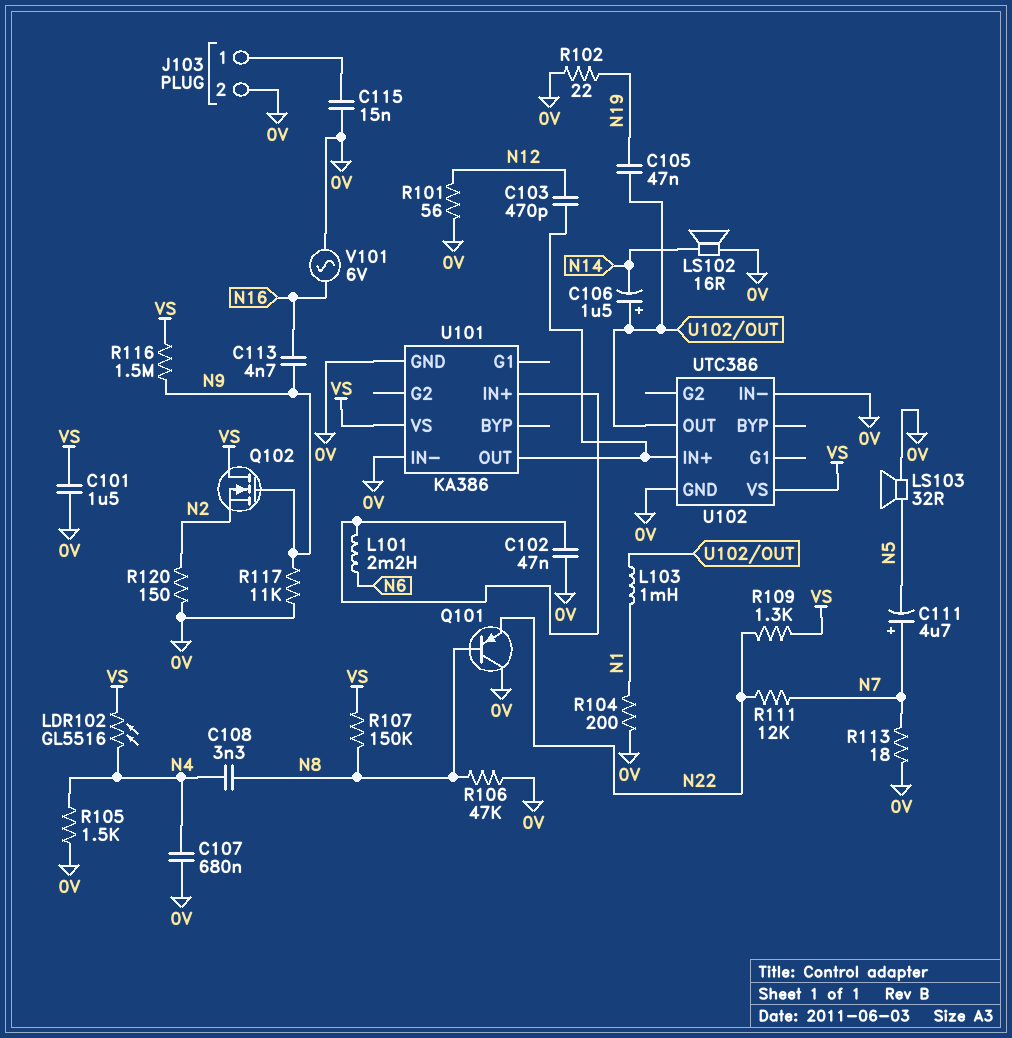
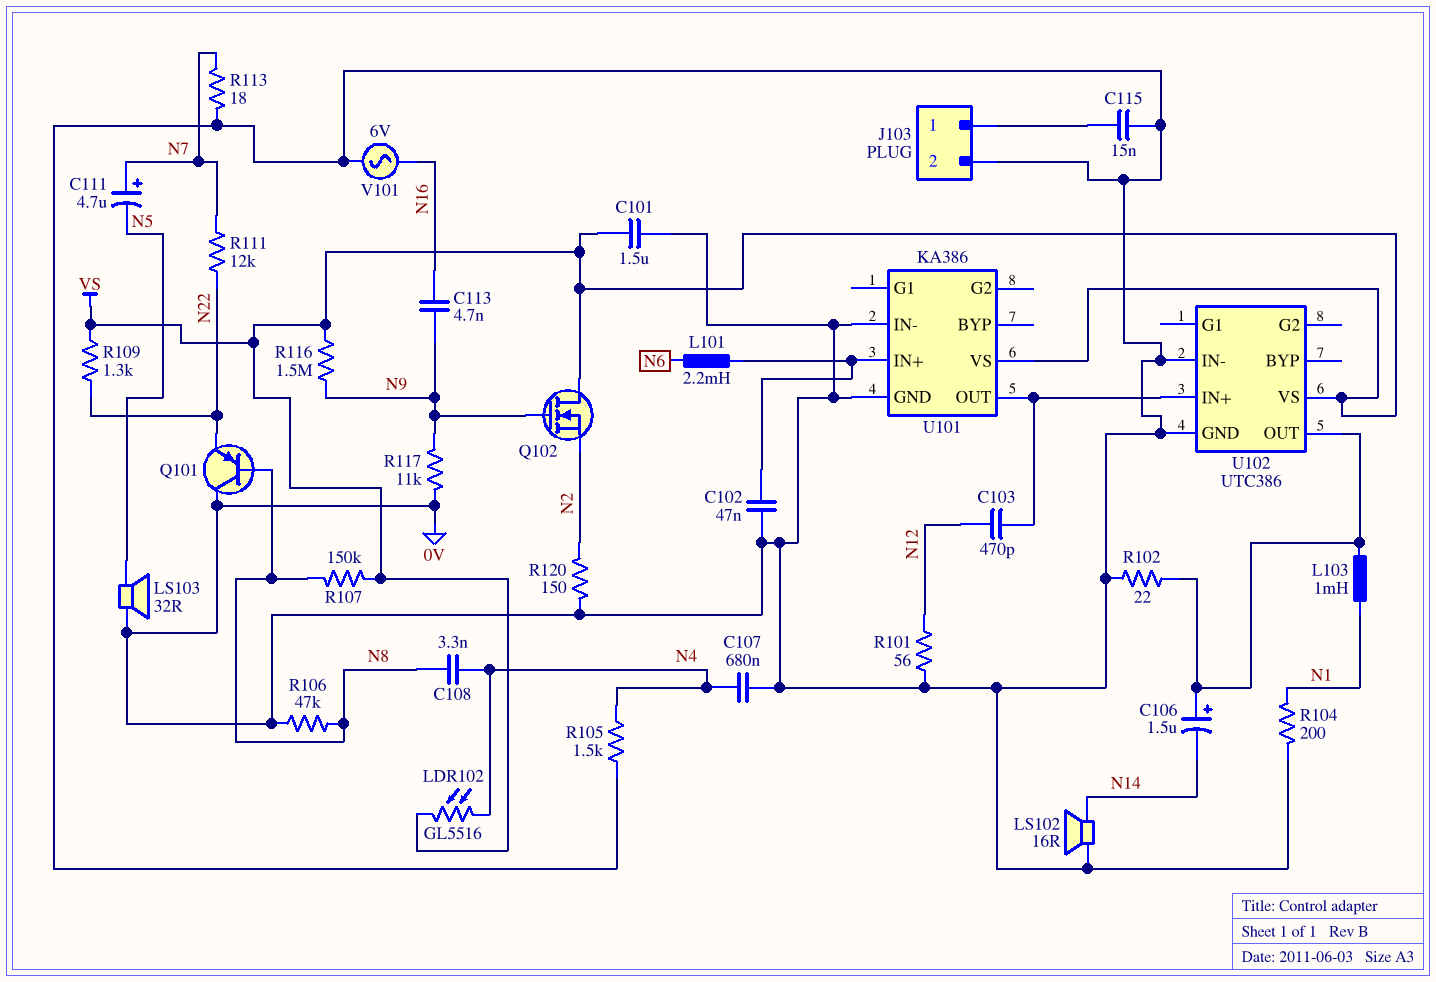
C105: 47nF (N19, U102/OUT) -> none
R102: 22 (0V, N19) -> 22 (0V, U102/OUT)

